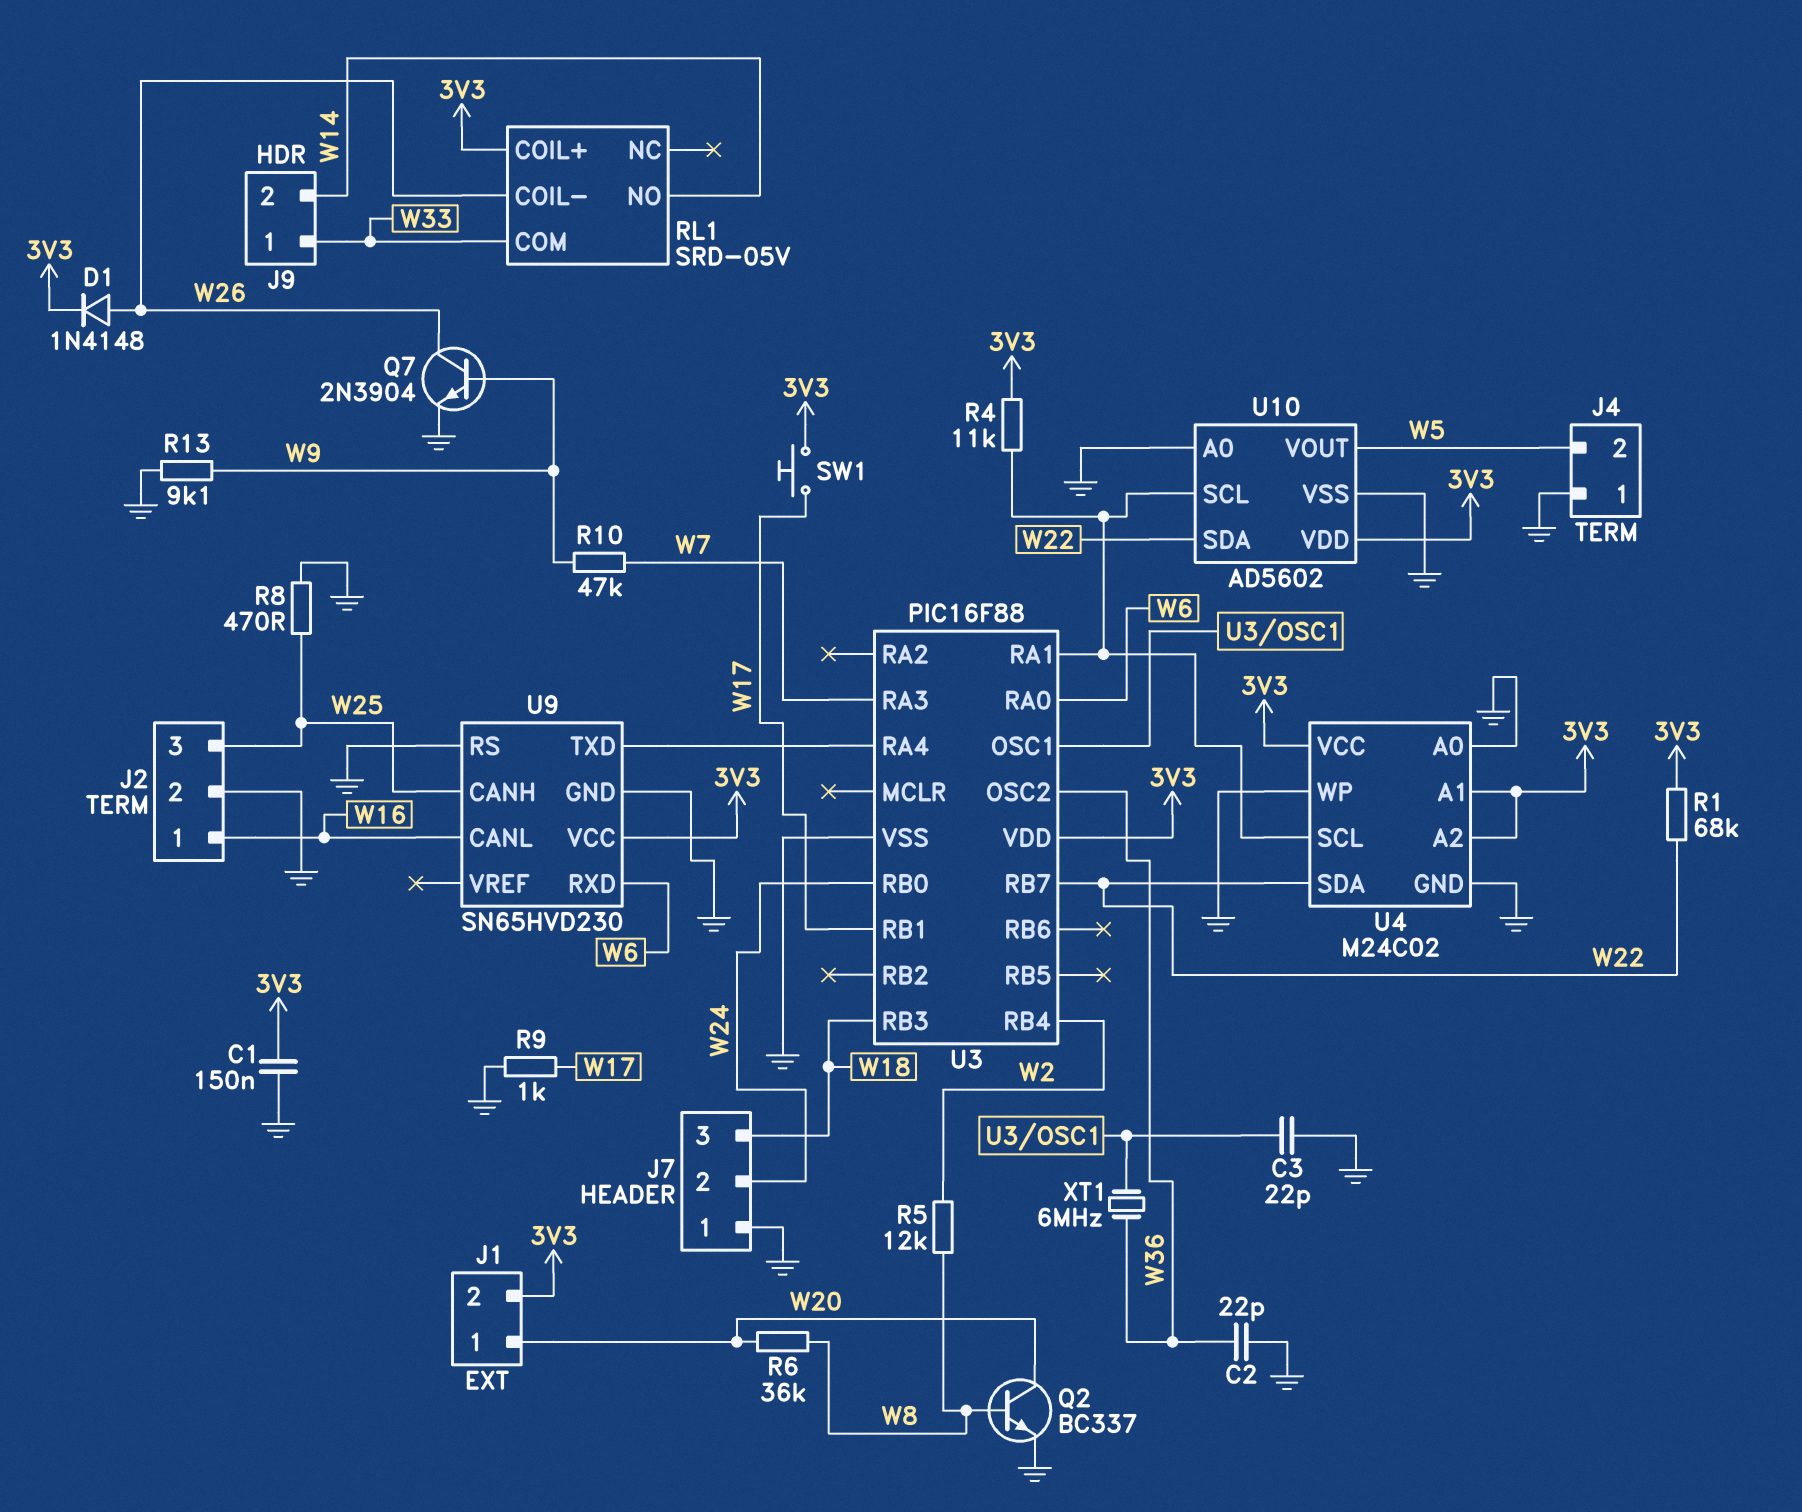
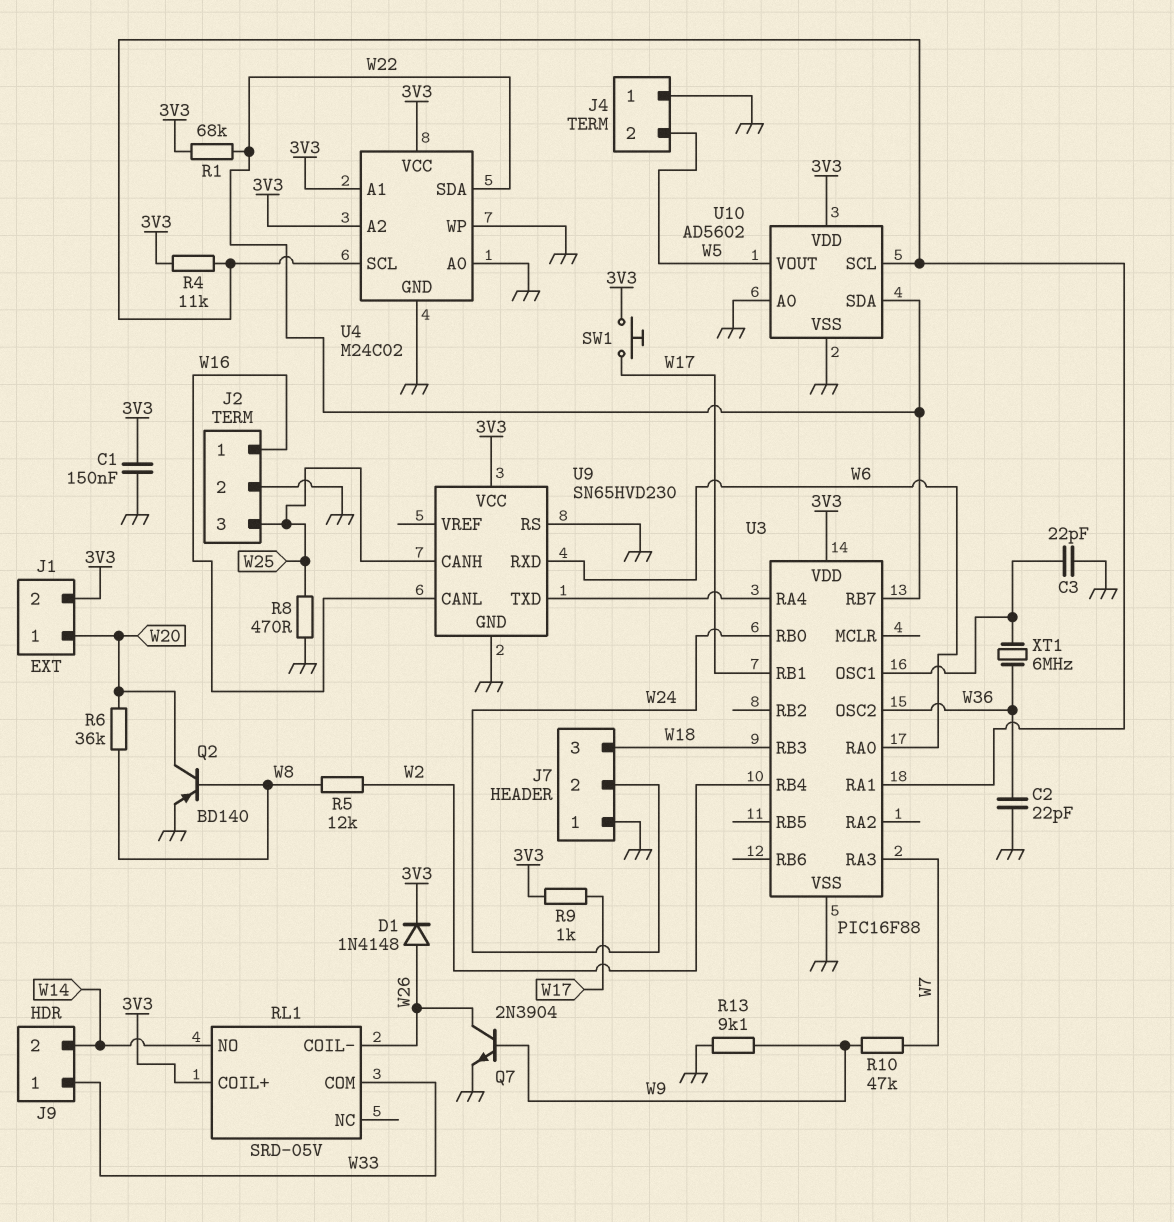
Q2: NPN BC337 (B W8, C W20, E GND) -> PNP BD140 (B W8, C W20, E GND)
R9: 1k (GND, W17) -> 1k (3V3, W17)

